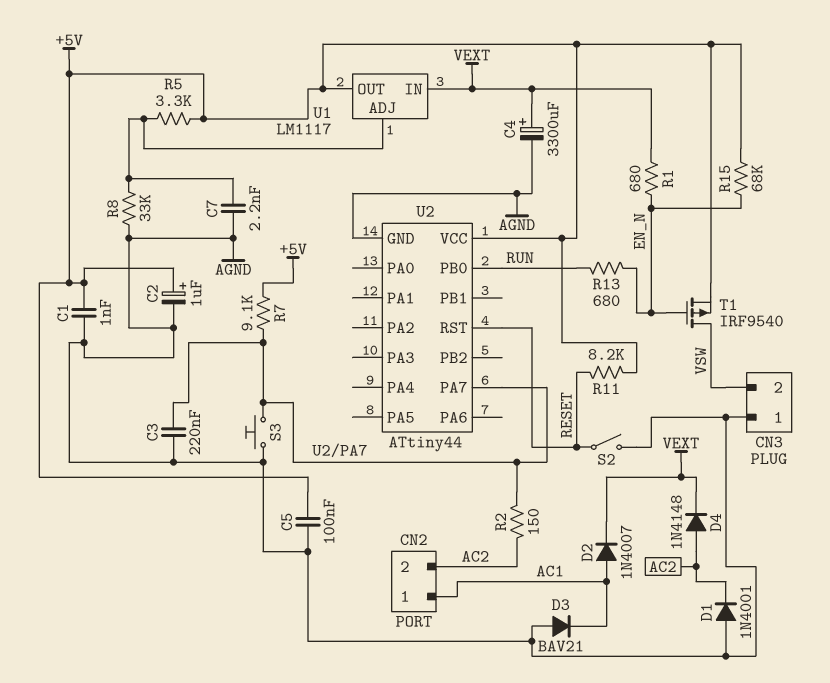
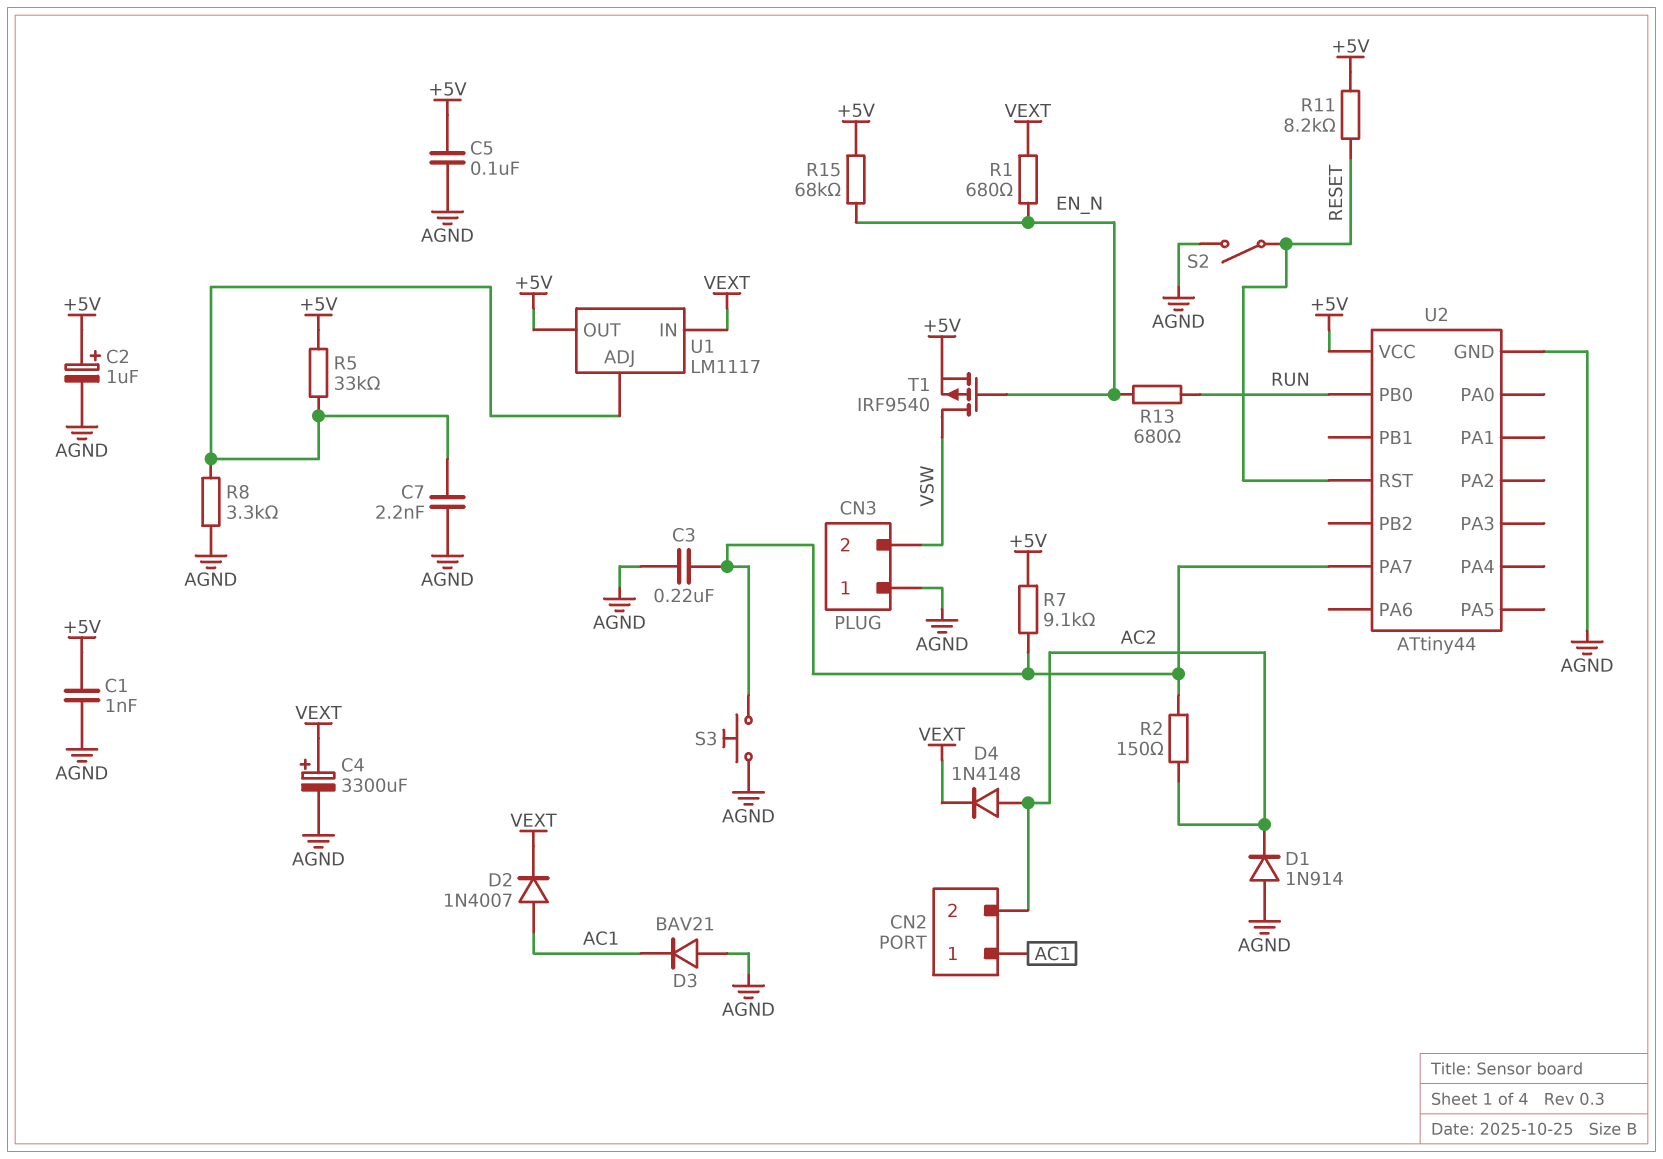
D1: diode 1N4001 (A AGND, K AC2) -> diode 1N914 (A AGND, K AC2)
R5: 3.3k (+5V, U1/ADJ) -> 33k (+5V, U1/ADJ)
R8: 33k (AGND, U1/ADJ) -> 3.3k (AGND, U1/ADJ)

